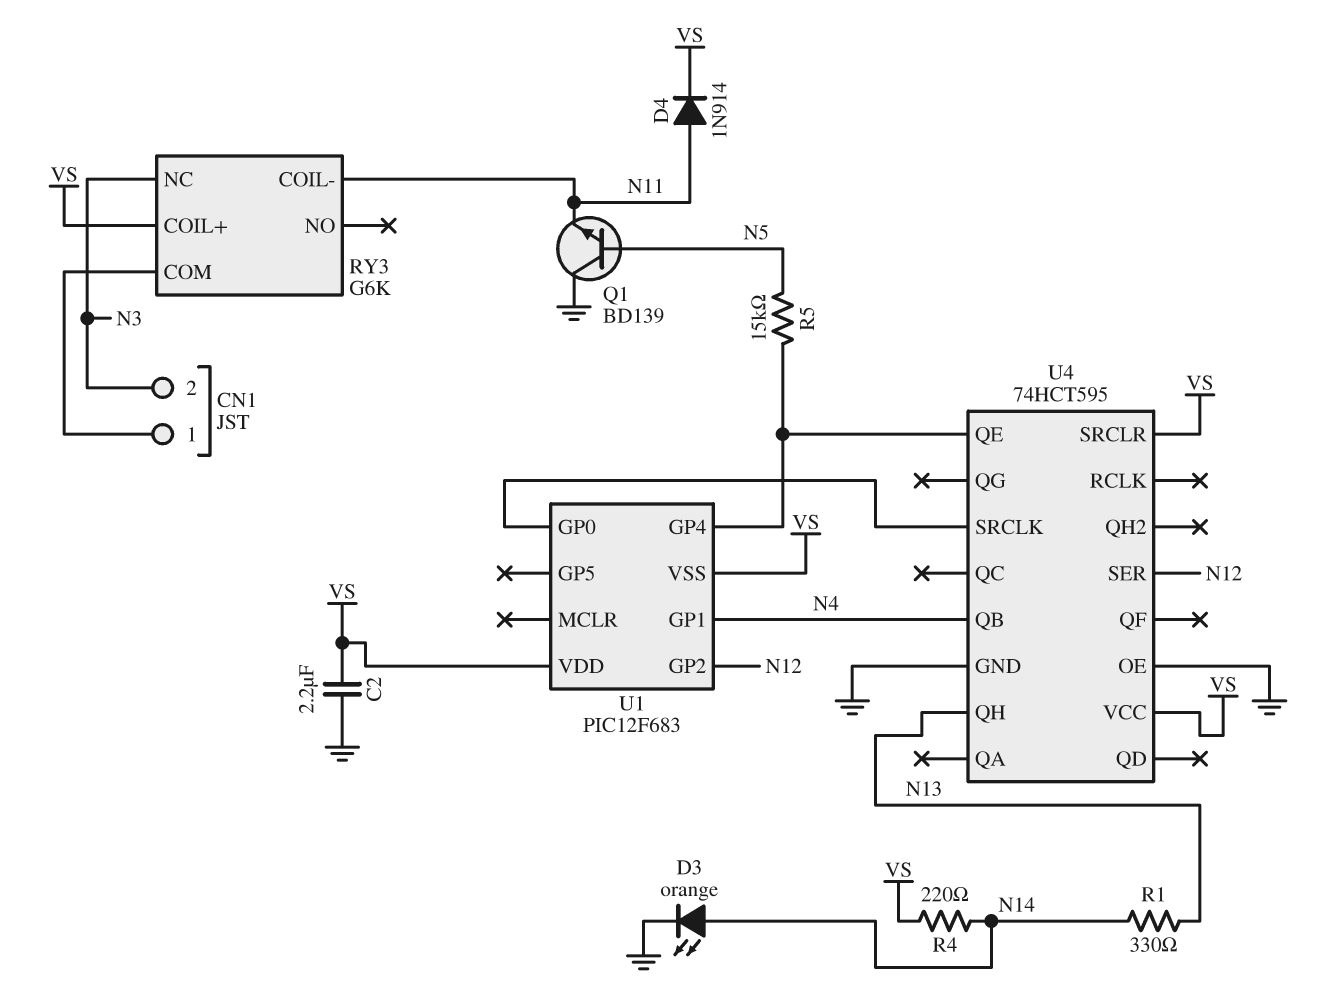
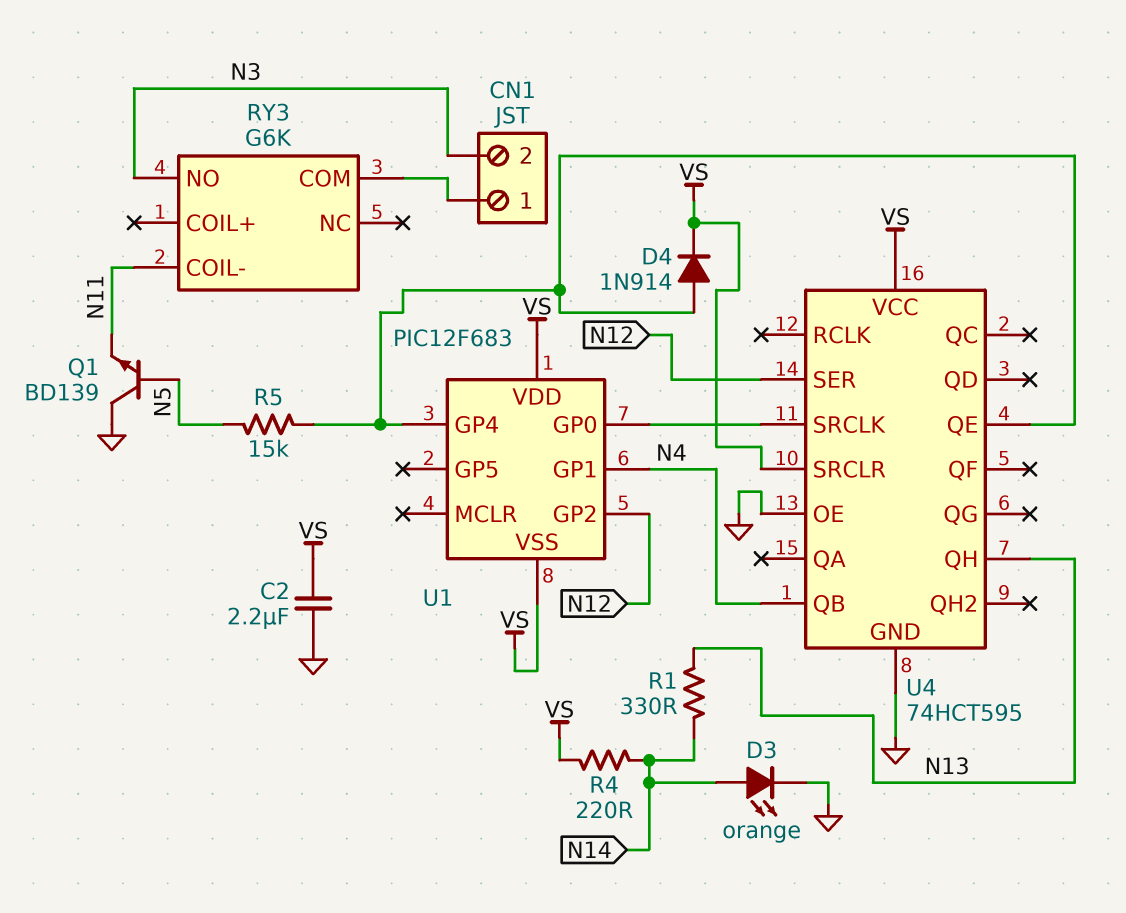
D4: diode 1N914 (A N11, K VS) -> diode 1N914 (A U1/GP4, K VS)
RY3 pin COIL+: VS -> none
RY3 pin NC: N3 -> none
RY3 pin NO: none -> N3

